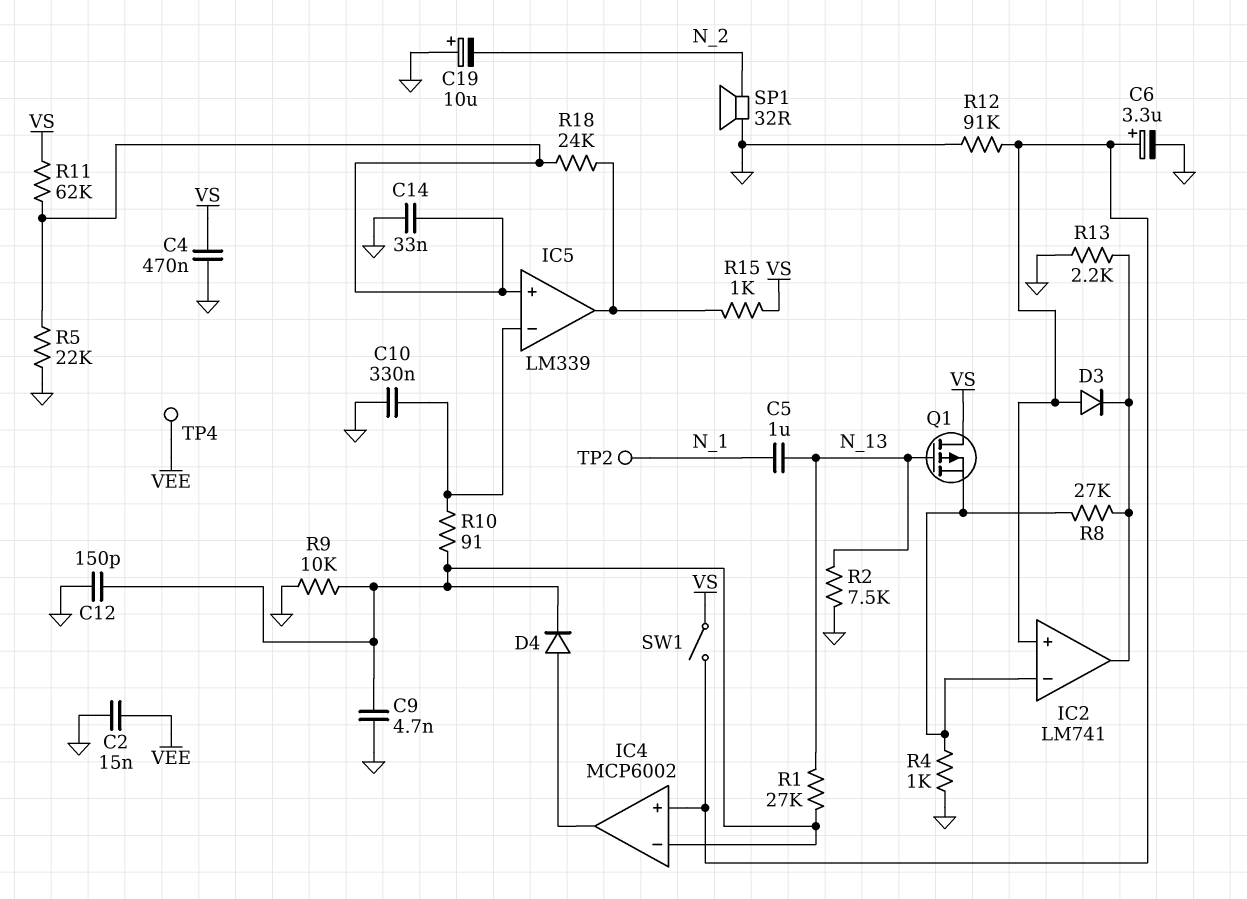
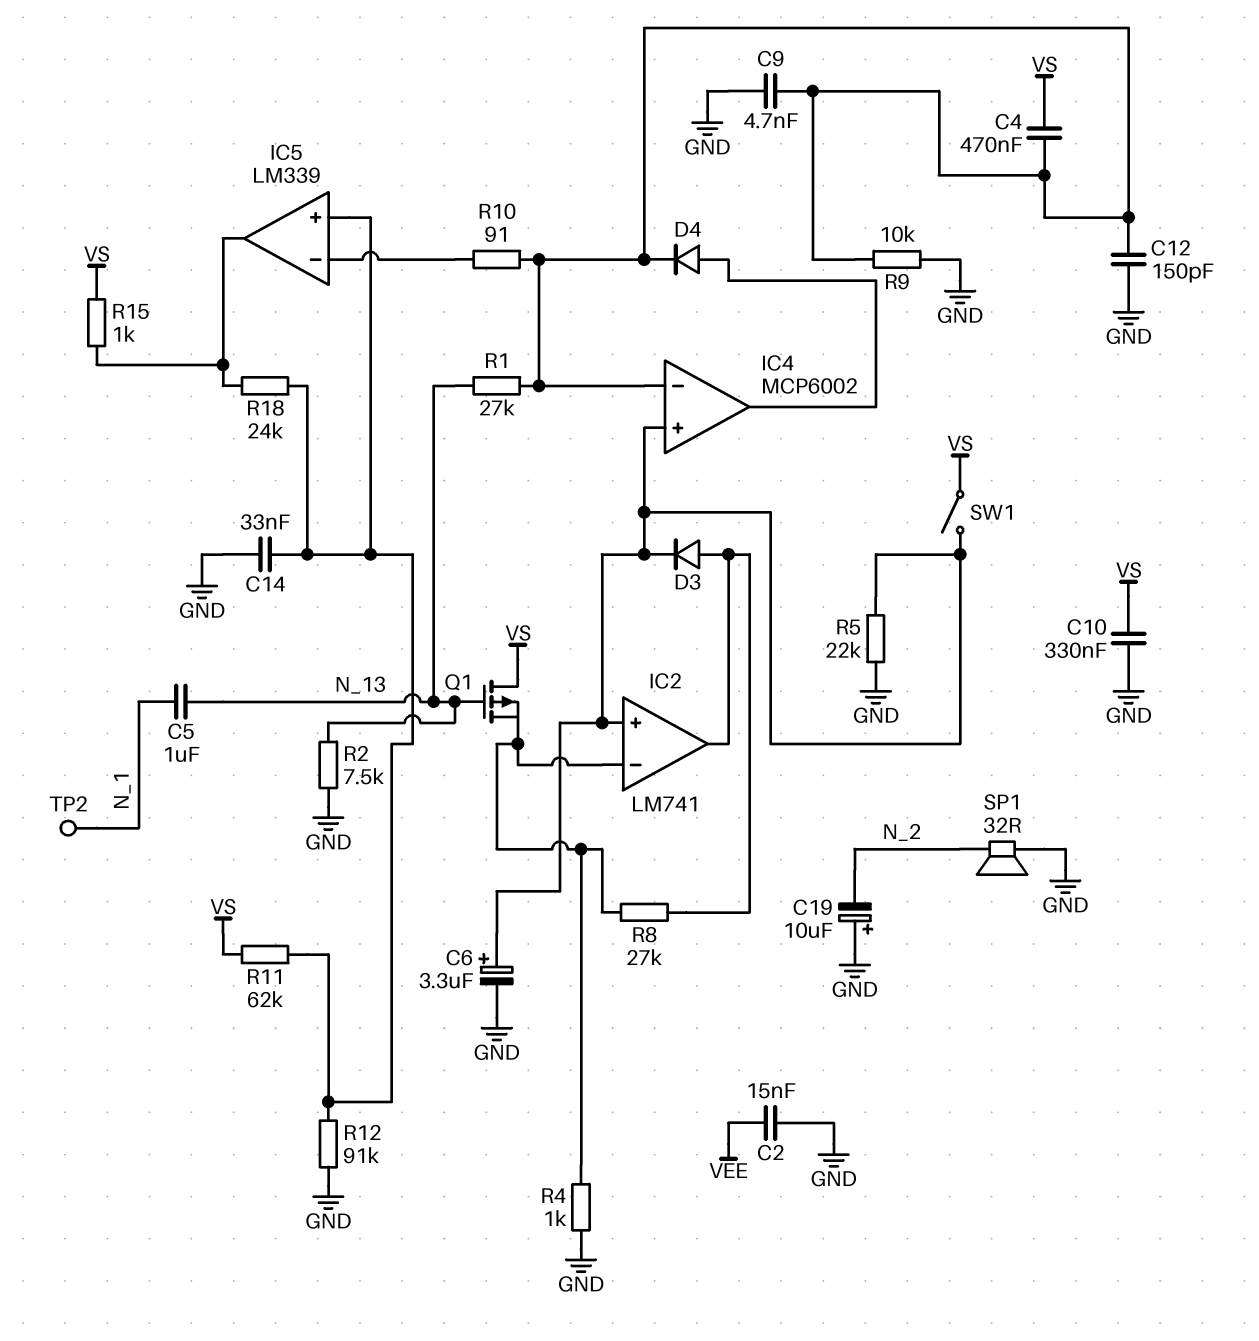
C4: 470nF (GND, VS) -> 470nF (IC4/in-, VS)
C10: 330nF (GND, IC5/in-) -> 330nF (GND, VS)
D3: diode (A IC2/in+, K IC2/out) -> diode (A IC2/out, K IC2/in+)
R5: 22k (GND, IC5/in+) -> 22k (GND, IC2/in+)
R12: 91k (GND, IC2/in+) -> 91k (GND, IC5/in+)
R13: 2.2k (GND, IC2/out) -> none
TP4: test point (VEE) -> none

